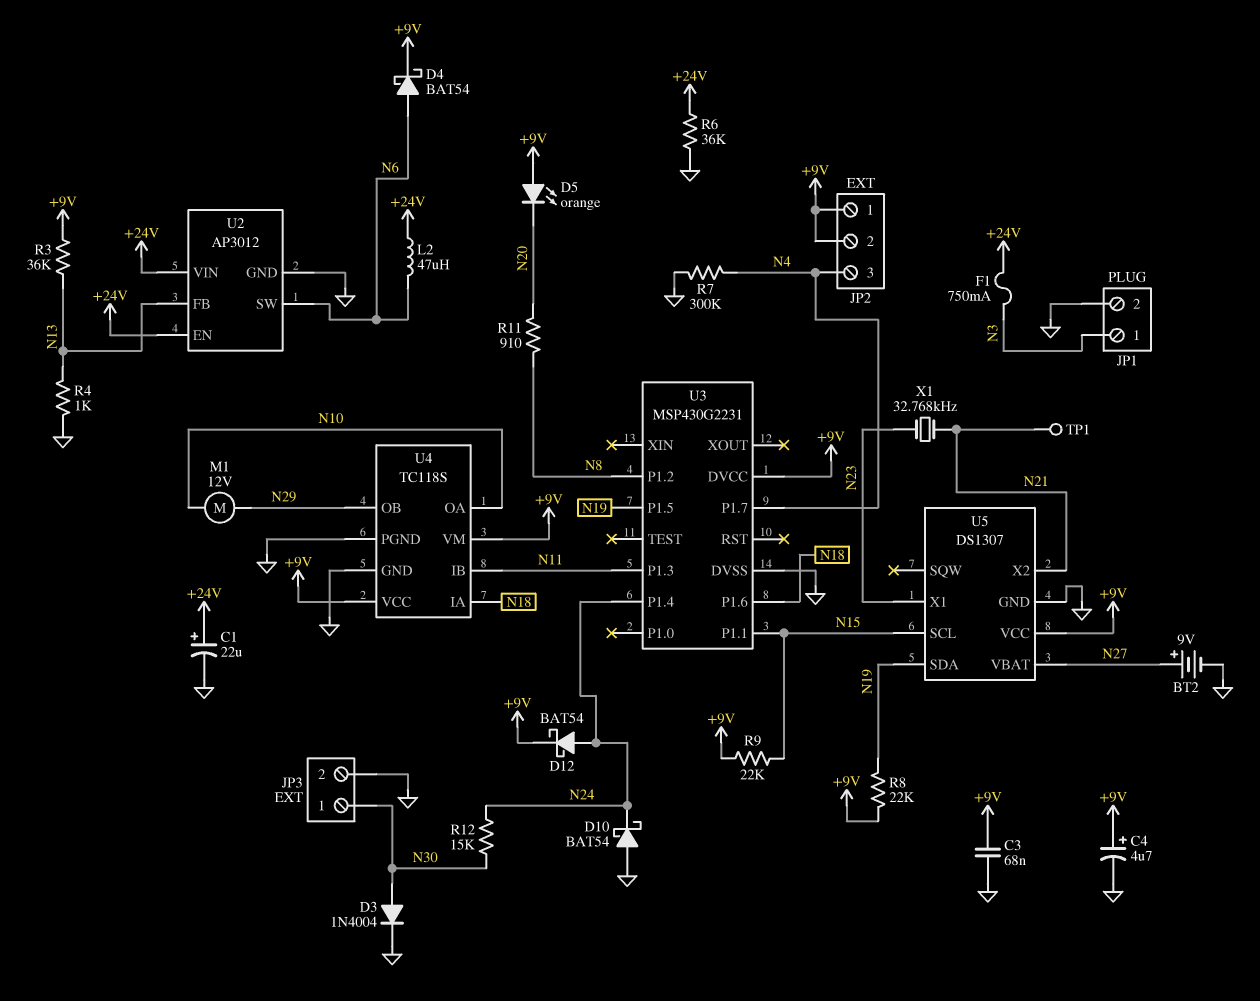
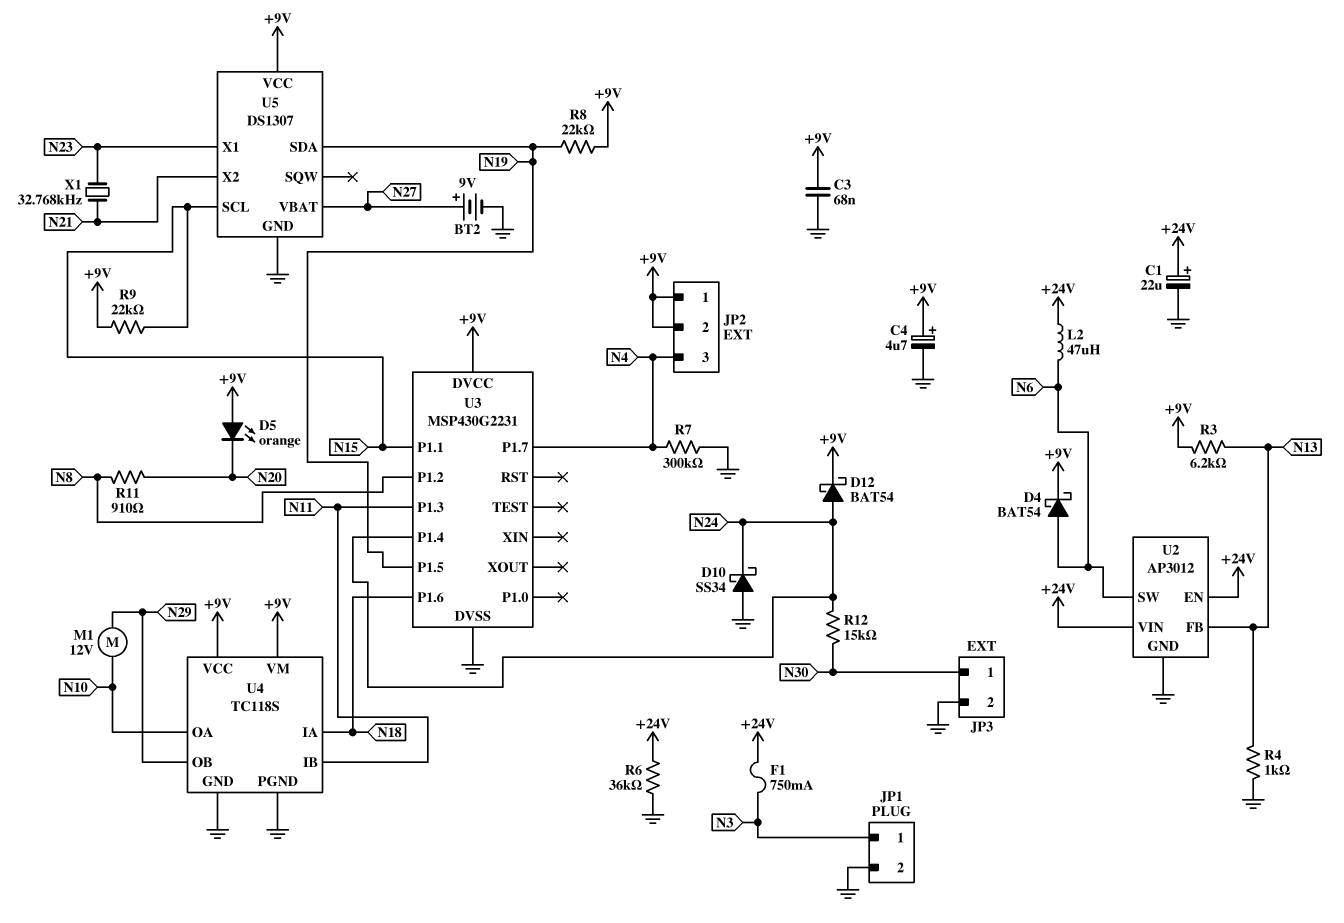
D3: diode 1N4004 (A N30, K GND) -> none
D10: schottky BAT54 (A GND, K N24) -> schottky SS34 (A GND, K N24)
R3: 36k (+9V, N13) -> 6.2k (+9V, N13)
TP1: test point (N21) -> none

